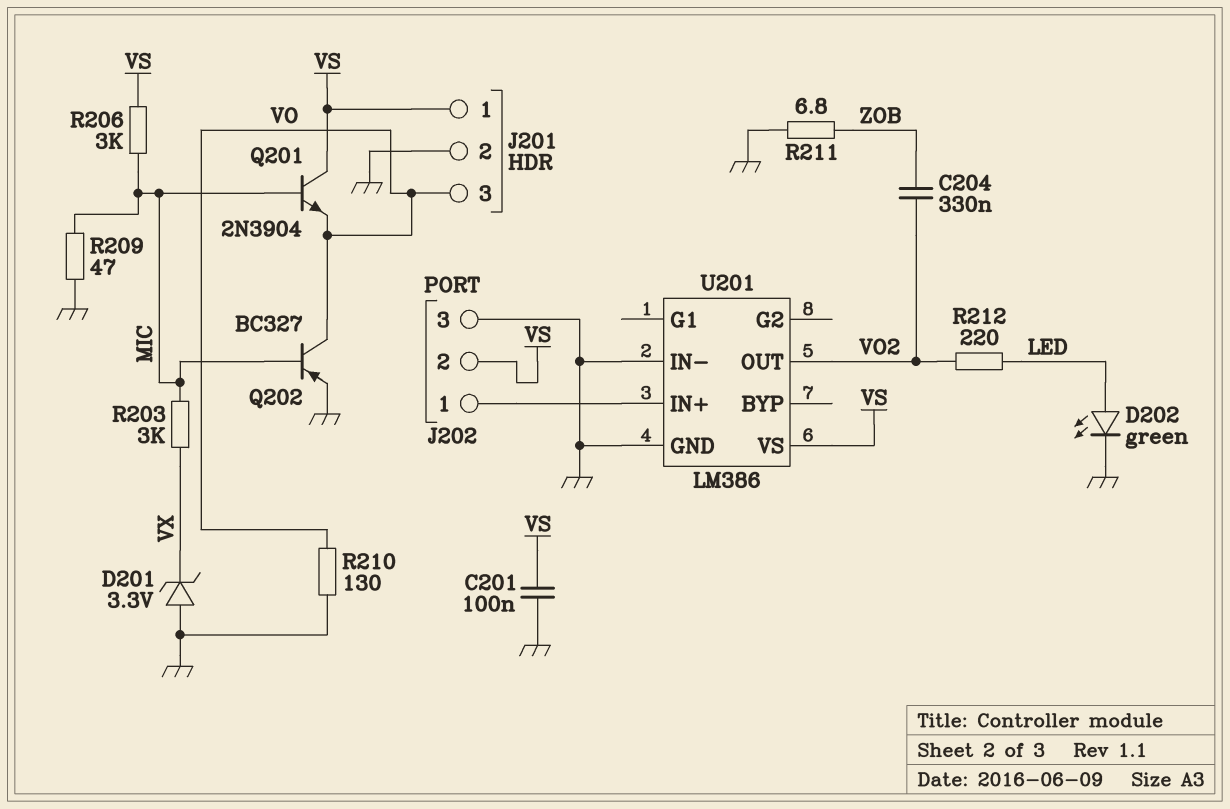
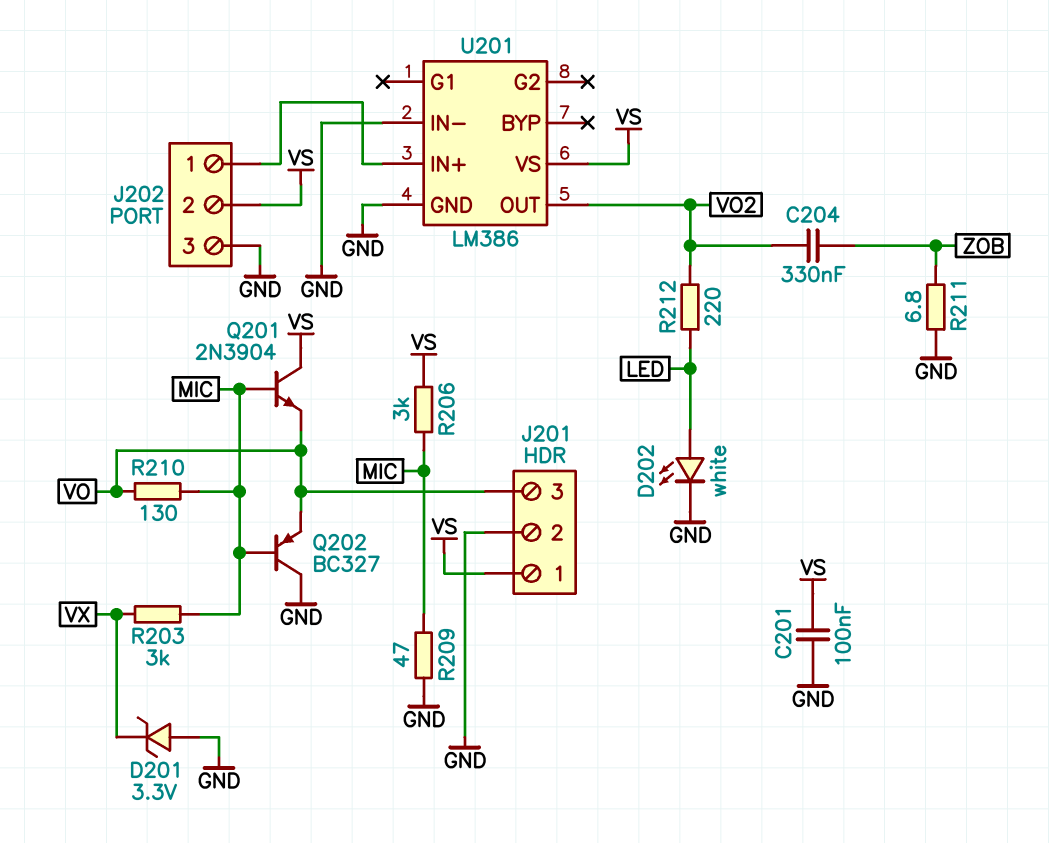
D202: LED green (A LED, K GND) -> LED white (A LED, K GND)
Q202: PNP BC327 (B MIC, C VO, E GND) -> PNP BC327 (B MIC, C GND, E VO)
R210: 130 (GND, VO) -> 130 (MIC, VO)

